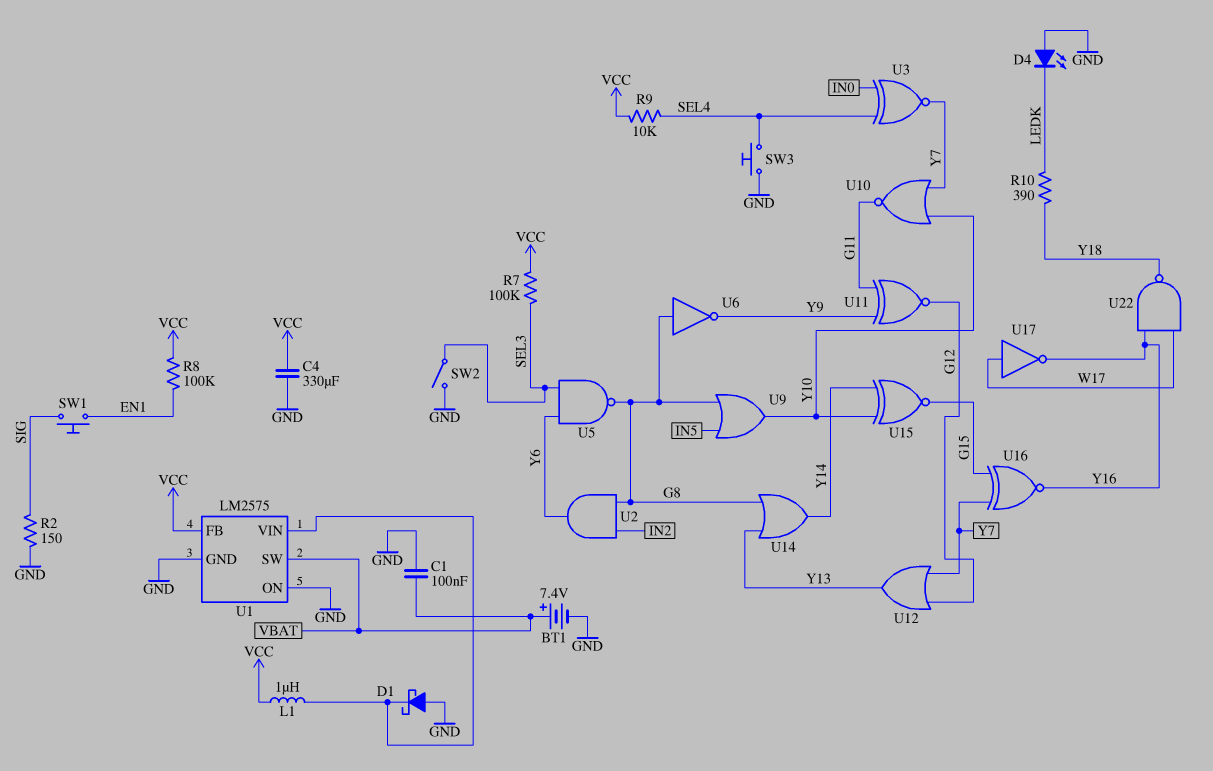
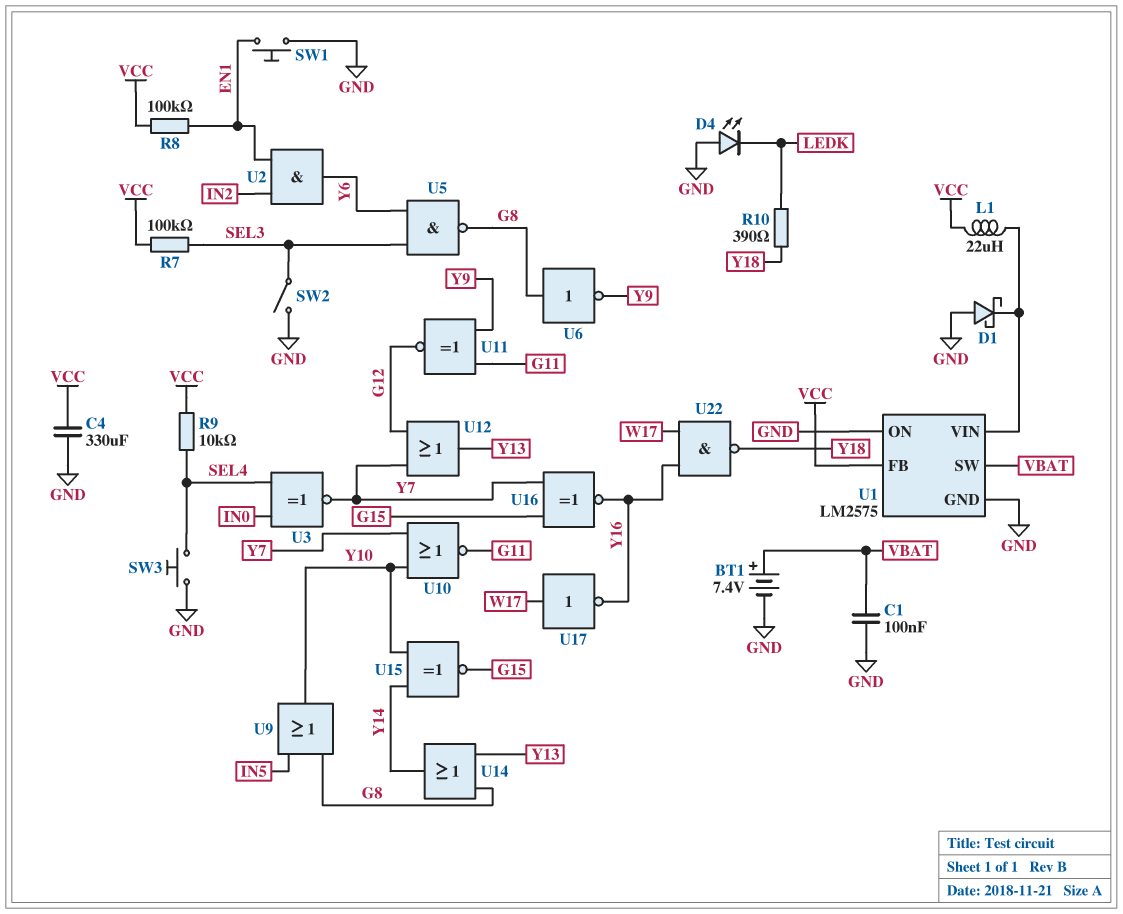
L1: 1uH (U1/VIN, VCC) -> 22uH (U1/VIN, VCC)
R2: 150 (GND, SIG) -> none
SW1: button (EN1, SIG) -> button (EN1, GND)
U2: AND (in G8, in IN2, out Y6) -> AND (in EN1, in IN2, out Y6)

